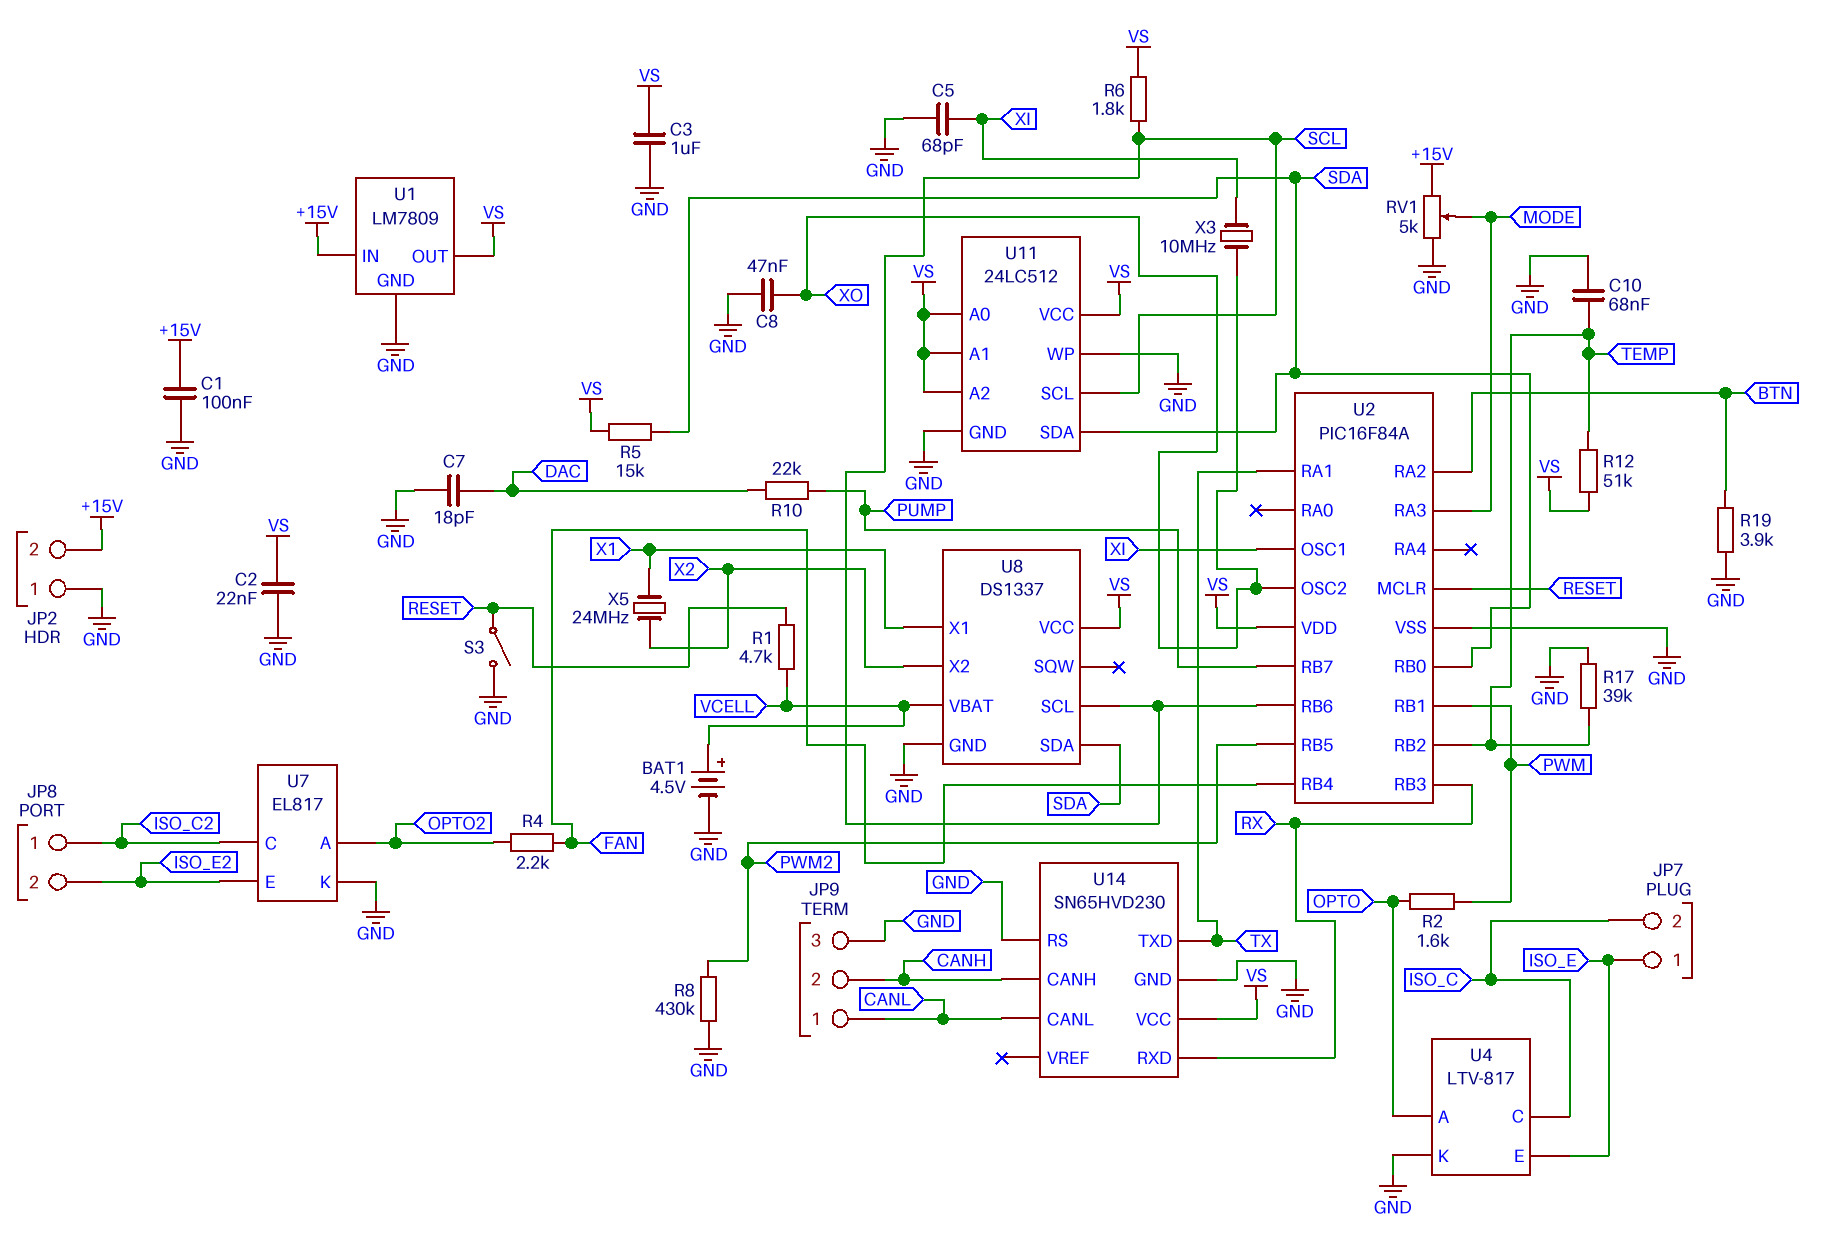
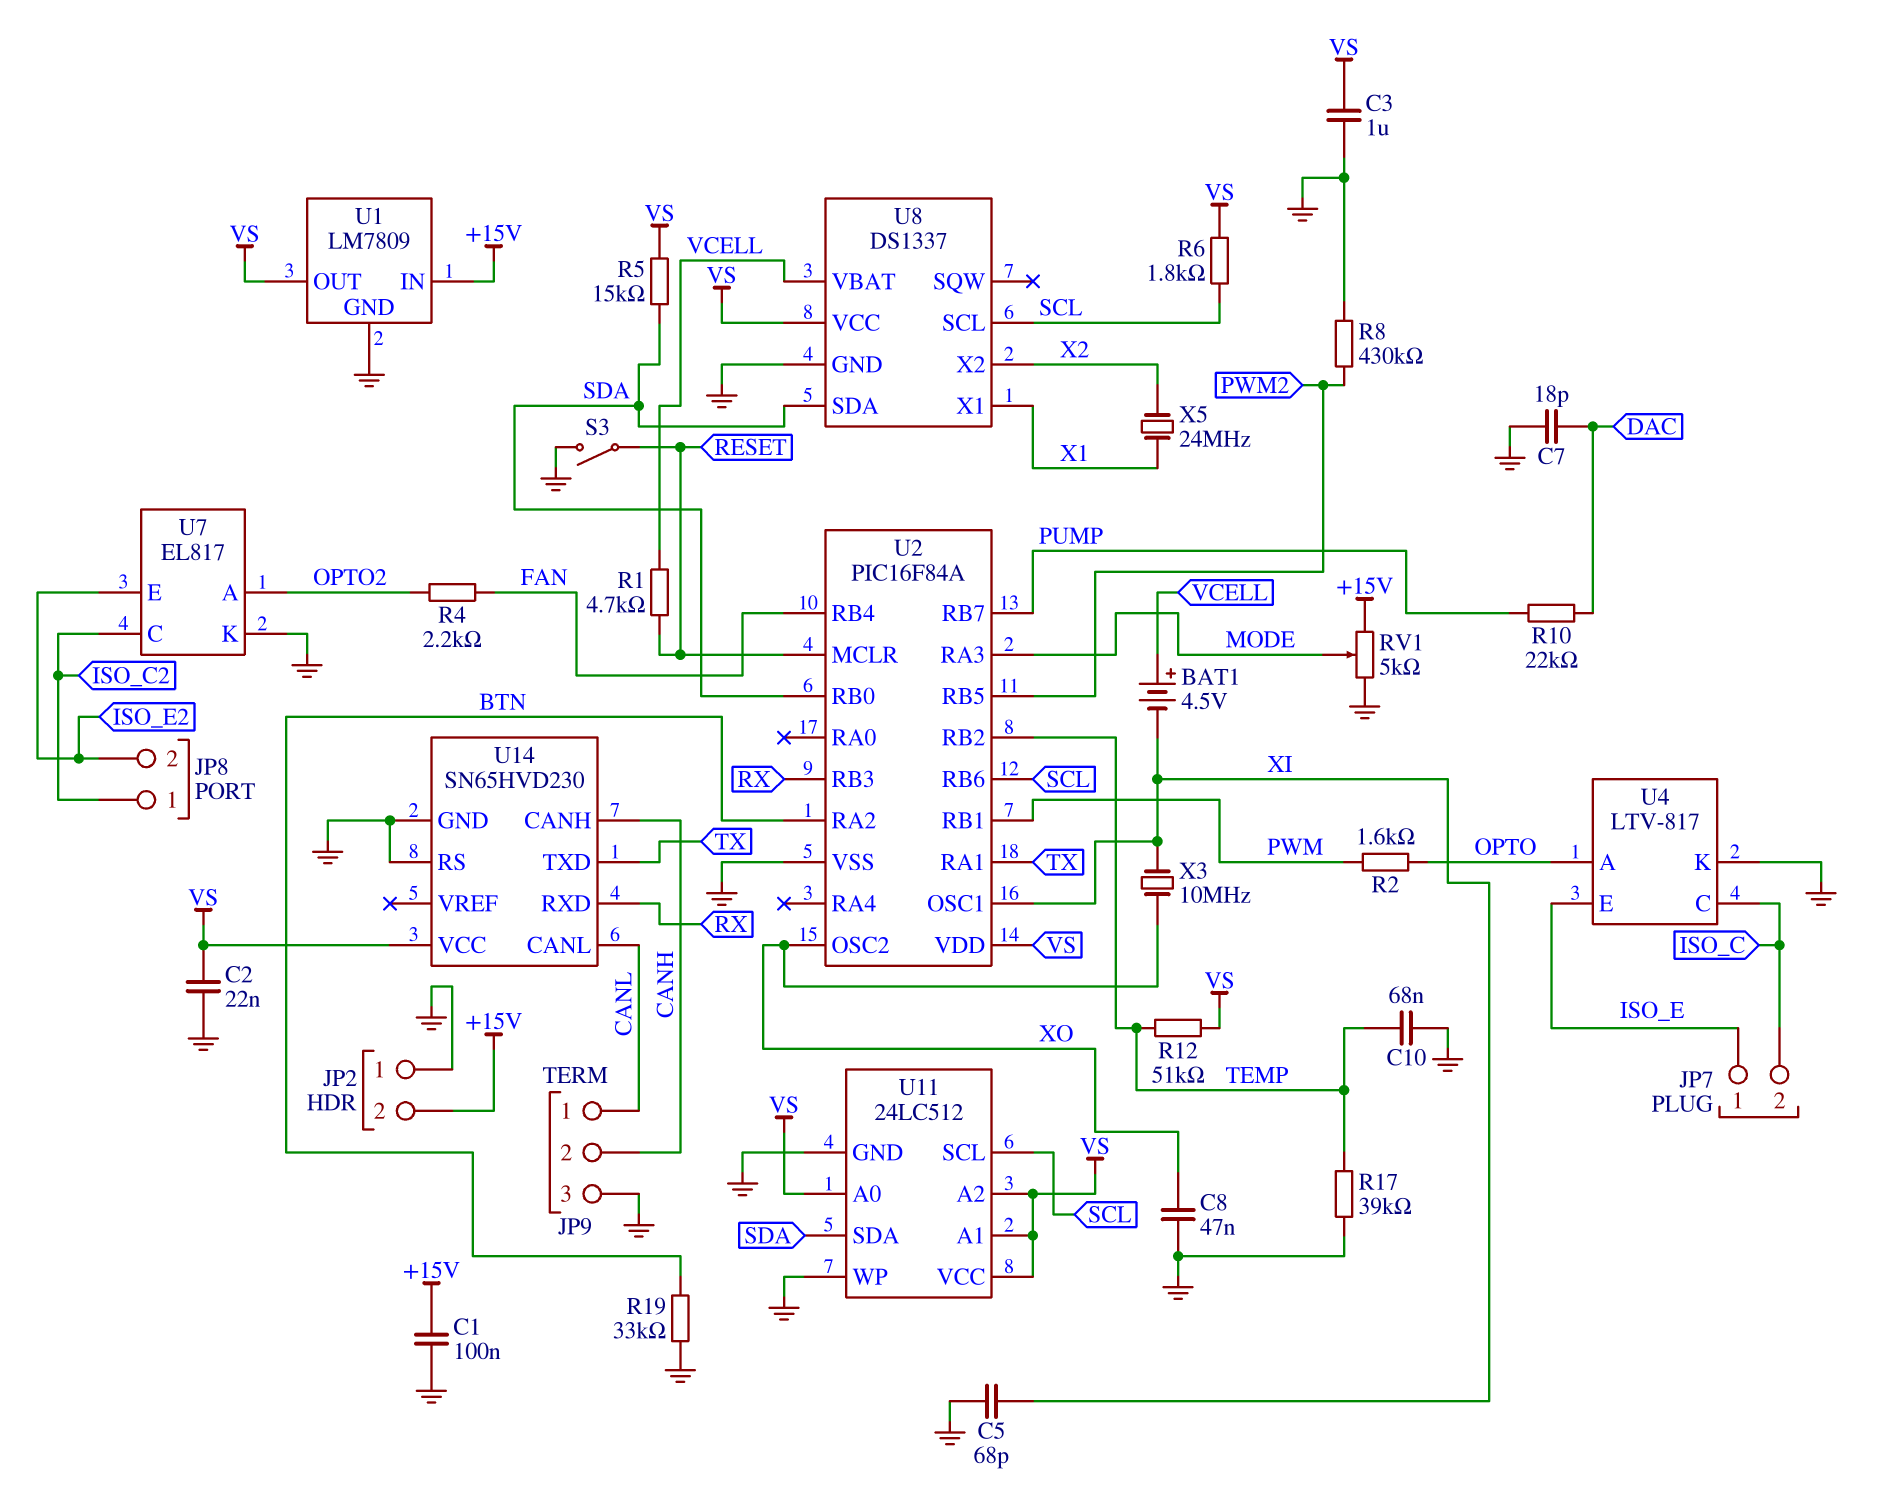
BAT1: 4.5V (plus VCELL, minus GND) -> 4.5V (plus VCELL, minus XI)
R19: 3.9k (BTN, GND) -> 33k (BTN, GND)

